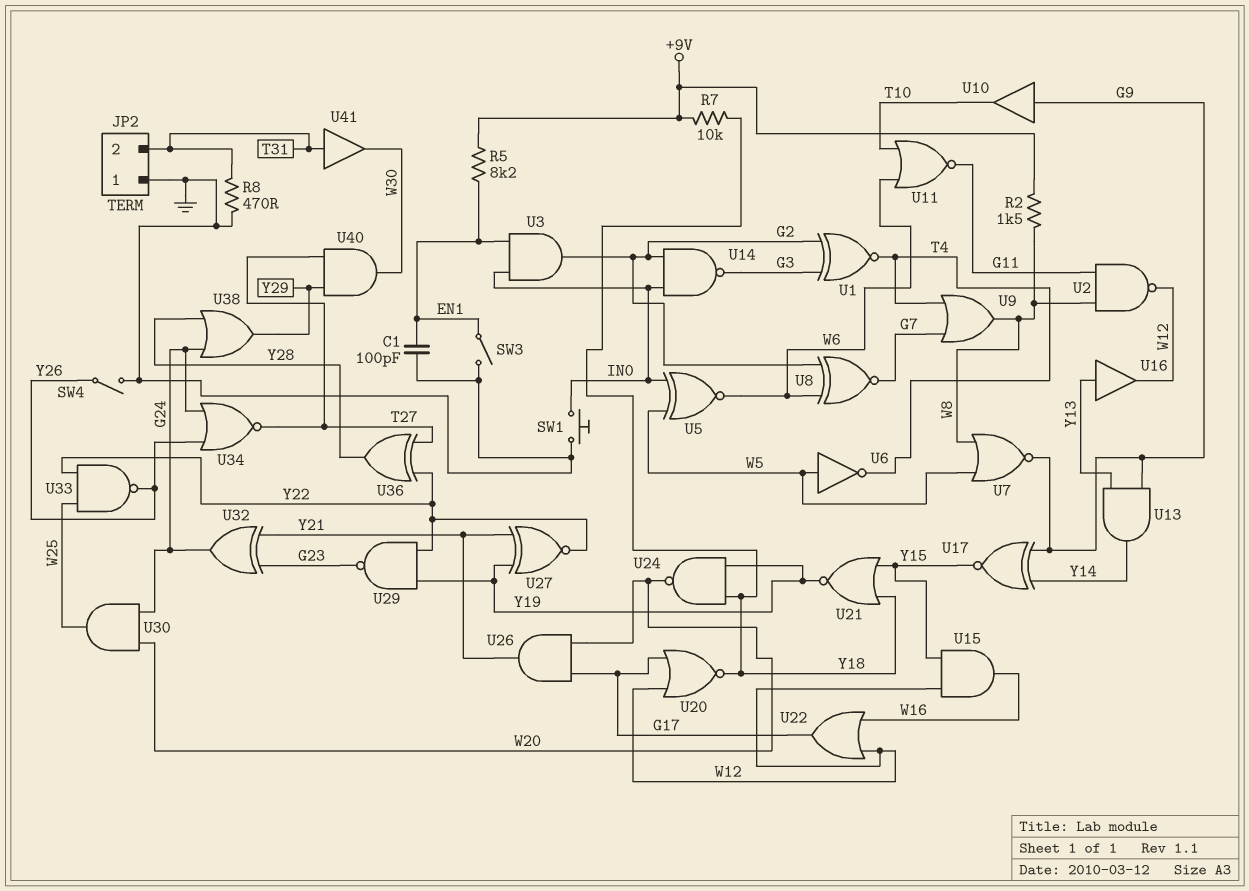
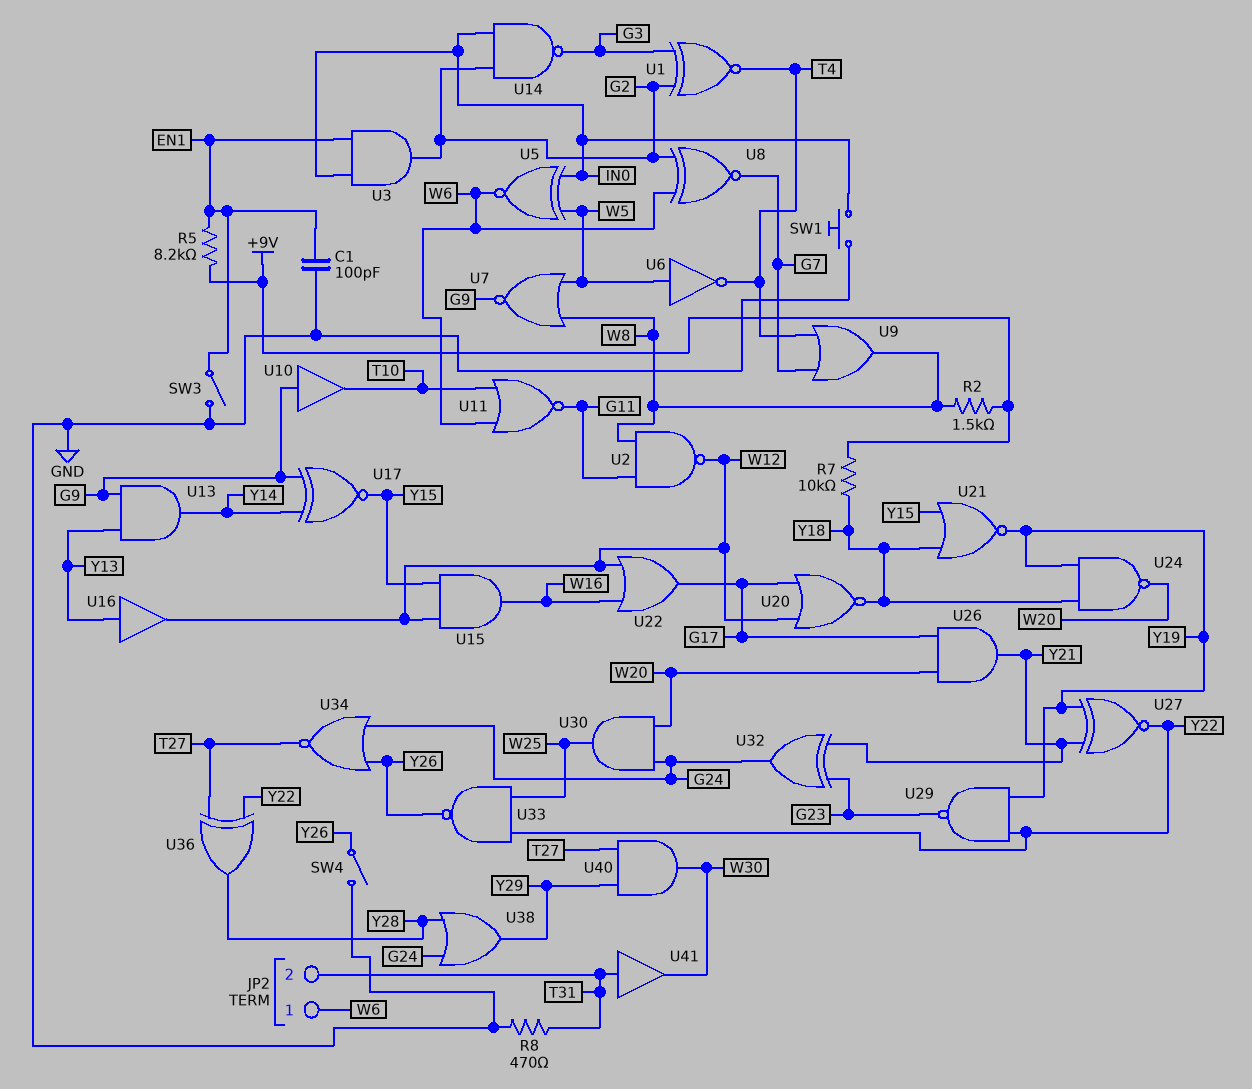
JP2 pin 1: GND -> W6

